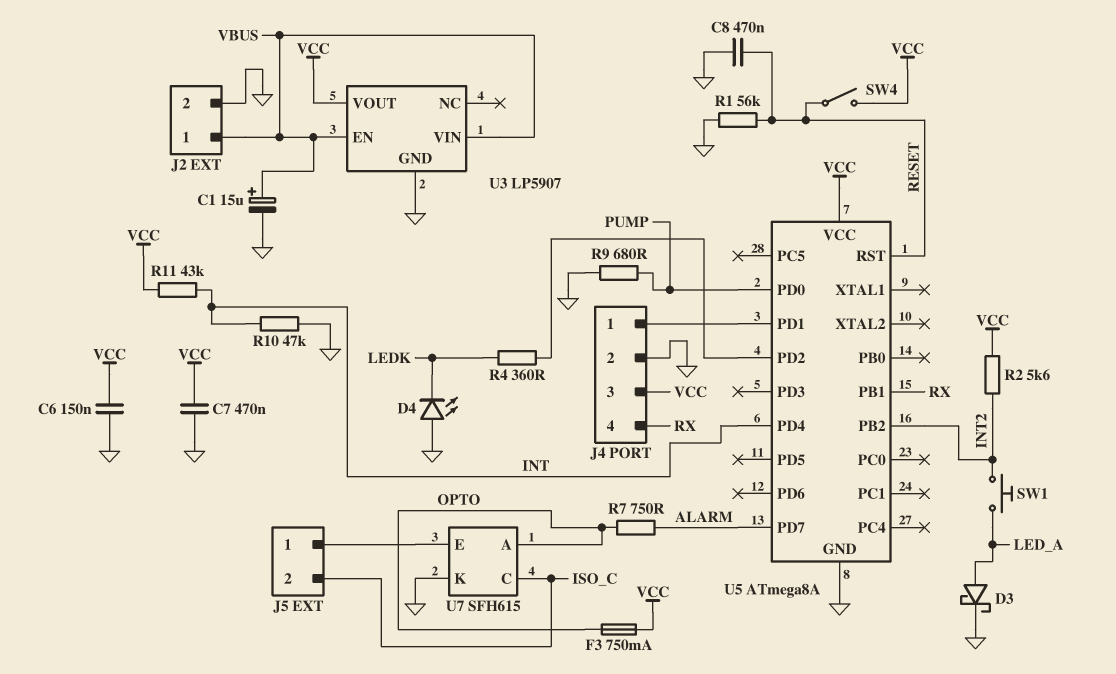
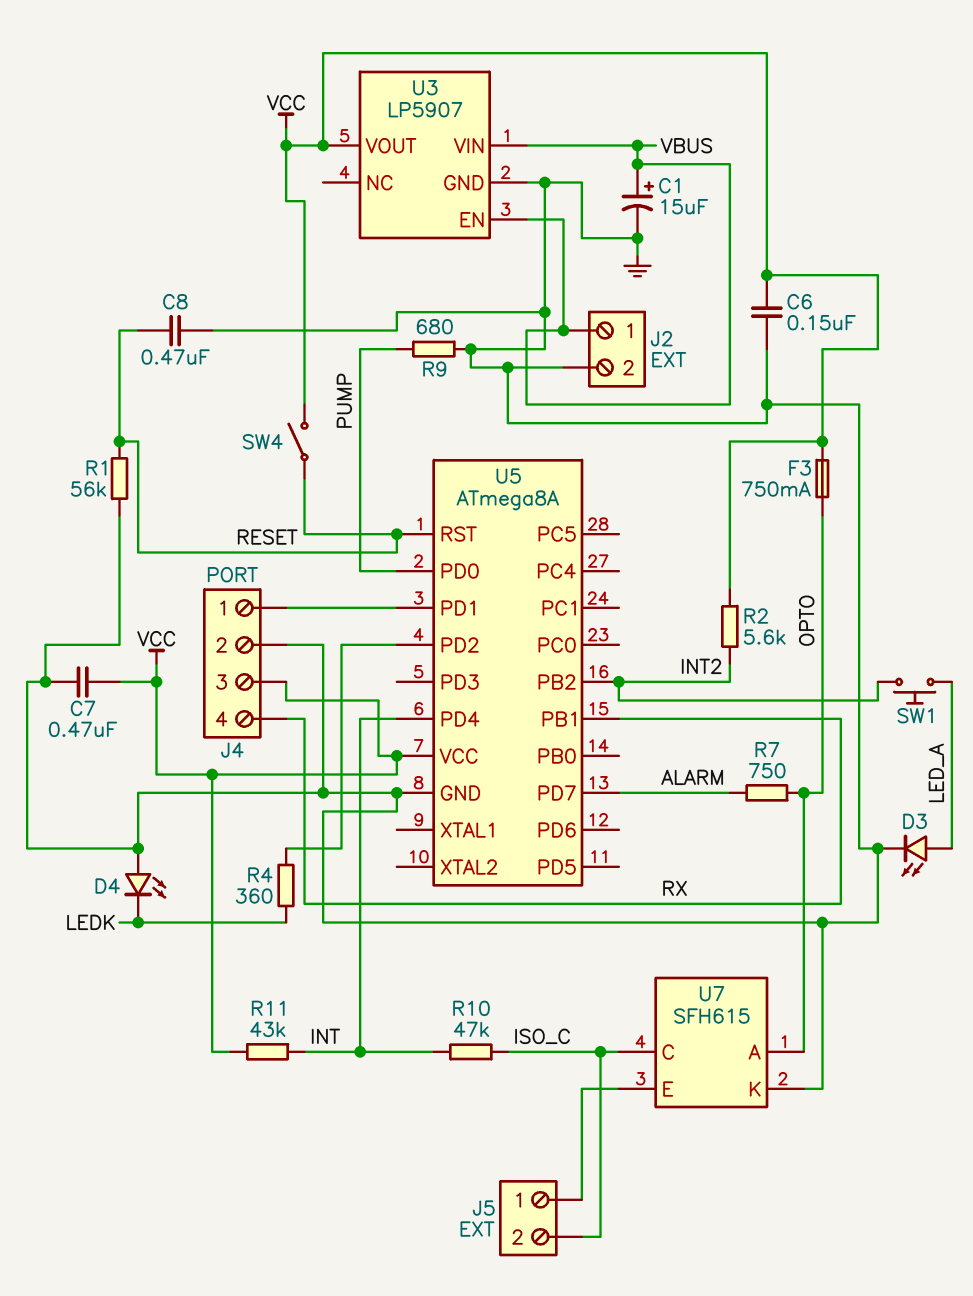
D3: schottky (A LED_A, K GND) -> LED (A LED_A, K GND)
R10: 47k (GND, INT) -> 47k (INT, ISO_C)

